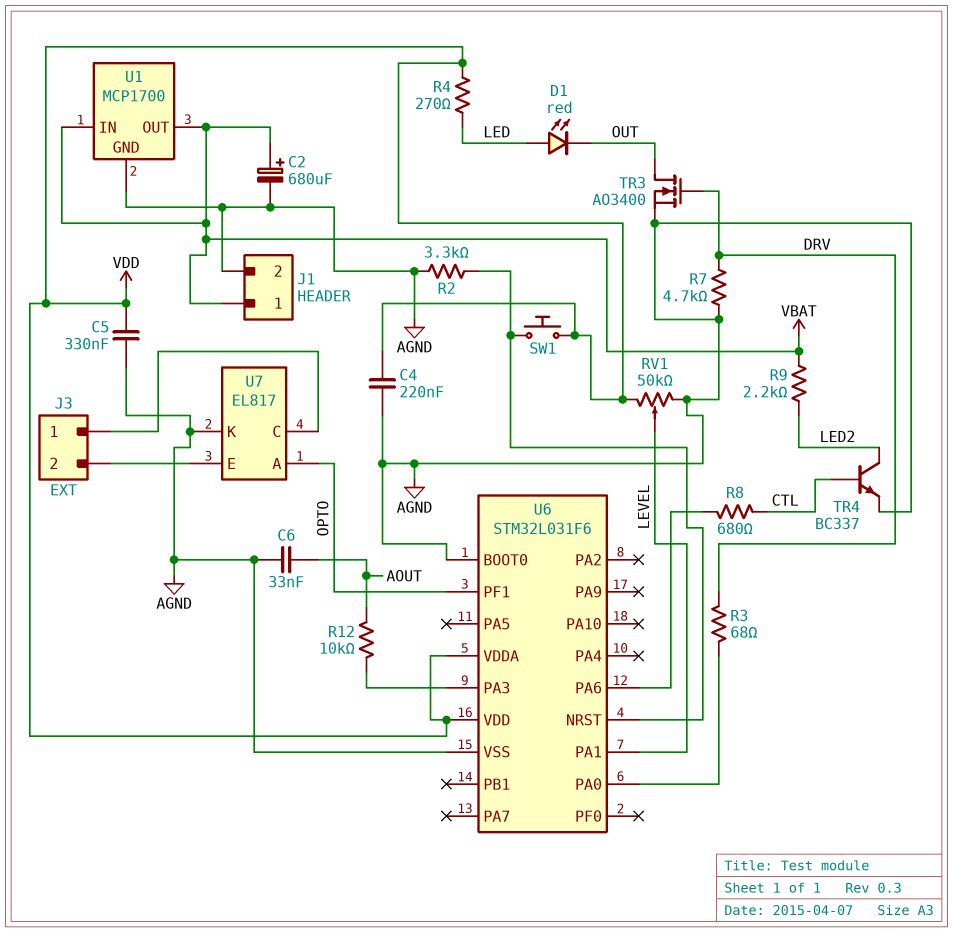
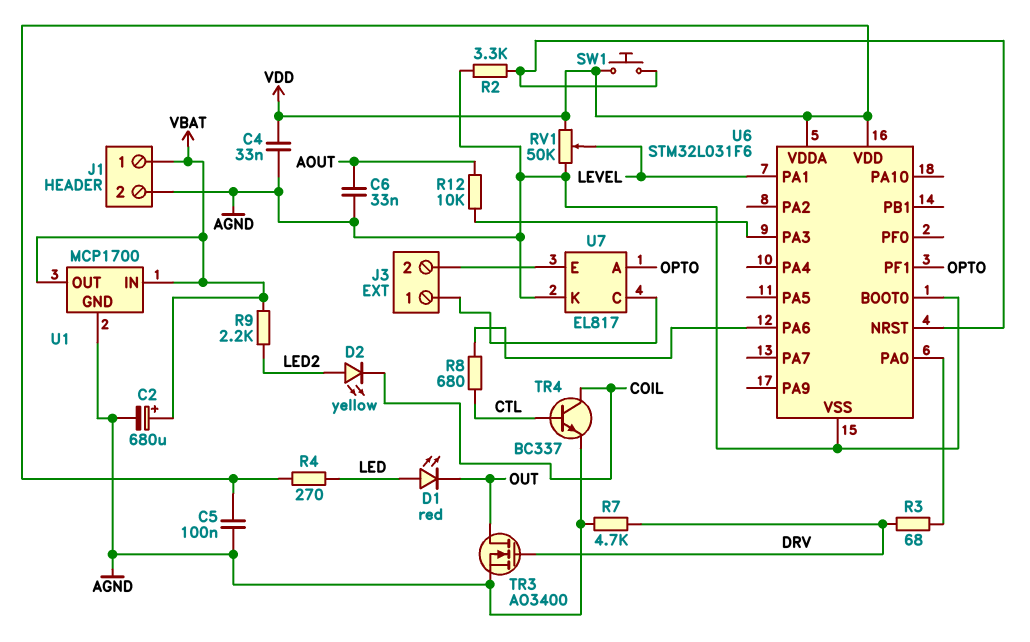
C4: 220nF (AGND, VDD) -> 33nF (AGND, VDD)
C5: 330nF (AGND, VDD) -> 100nF (AGND, VDD)
D2: none -> LED yellow (A LED2, K COIL)
TR4: NPN BC337 (B CTL, C LED2, E AGND) -> NPN BC337 (B CTL, C COIL, E AGND)

